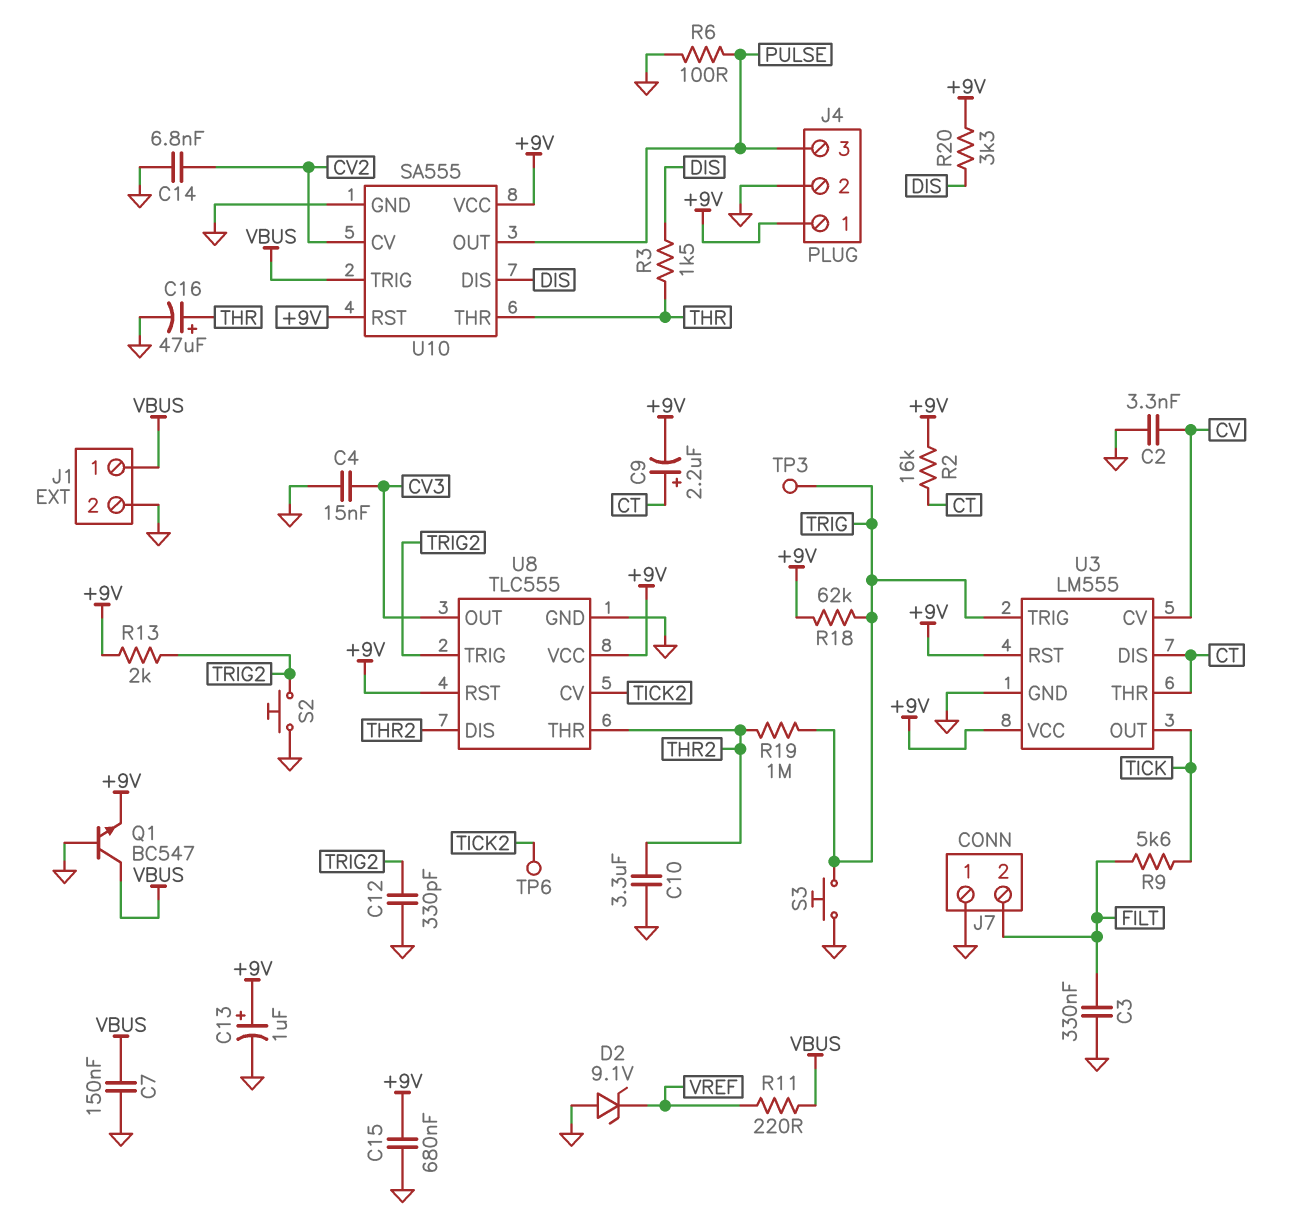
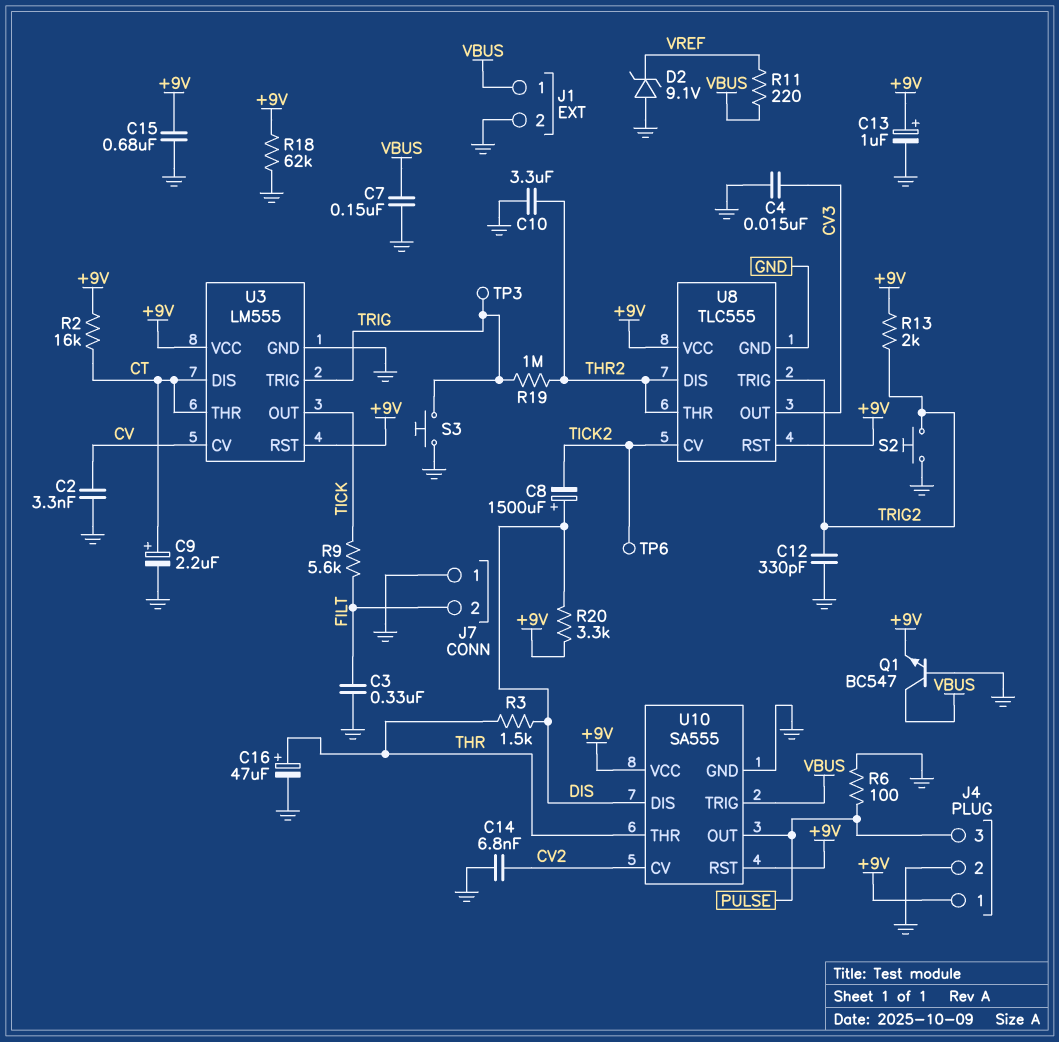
C8: none -> 1500uF (plus DIS, minus TICK2)
C9: 2.2uF (plus CT, minus +9V) -> 2.2uF (plus CT, minus GND)
R18: 62k (+9V, TRIG) -> 62k (+9V, GND)

